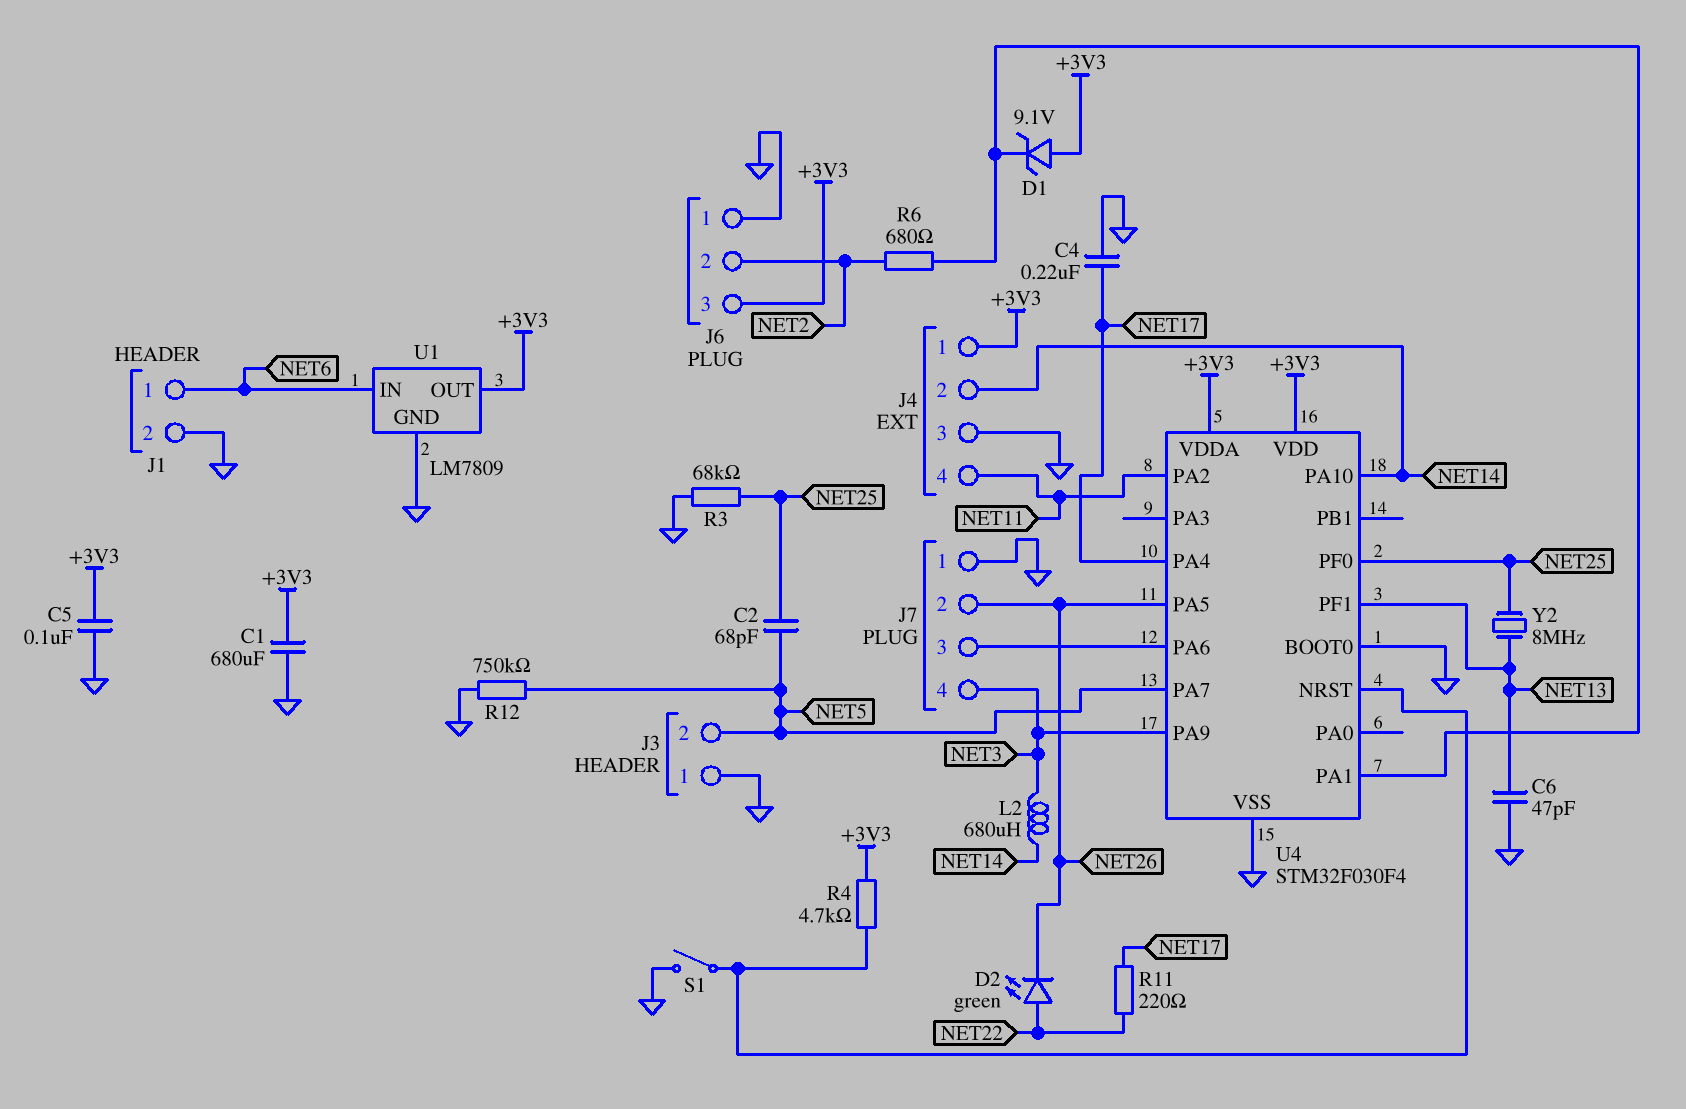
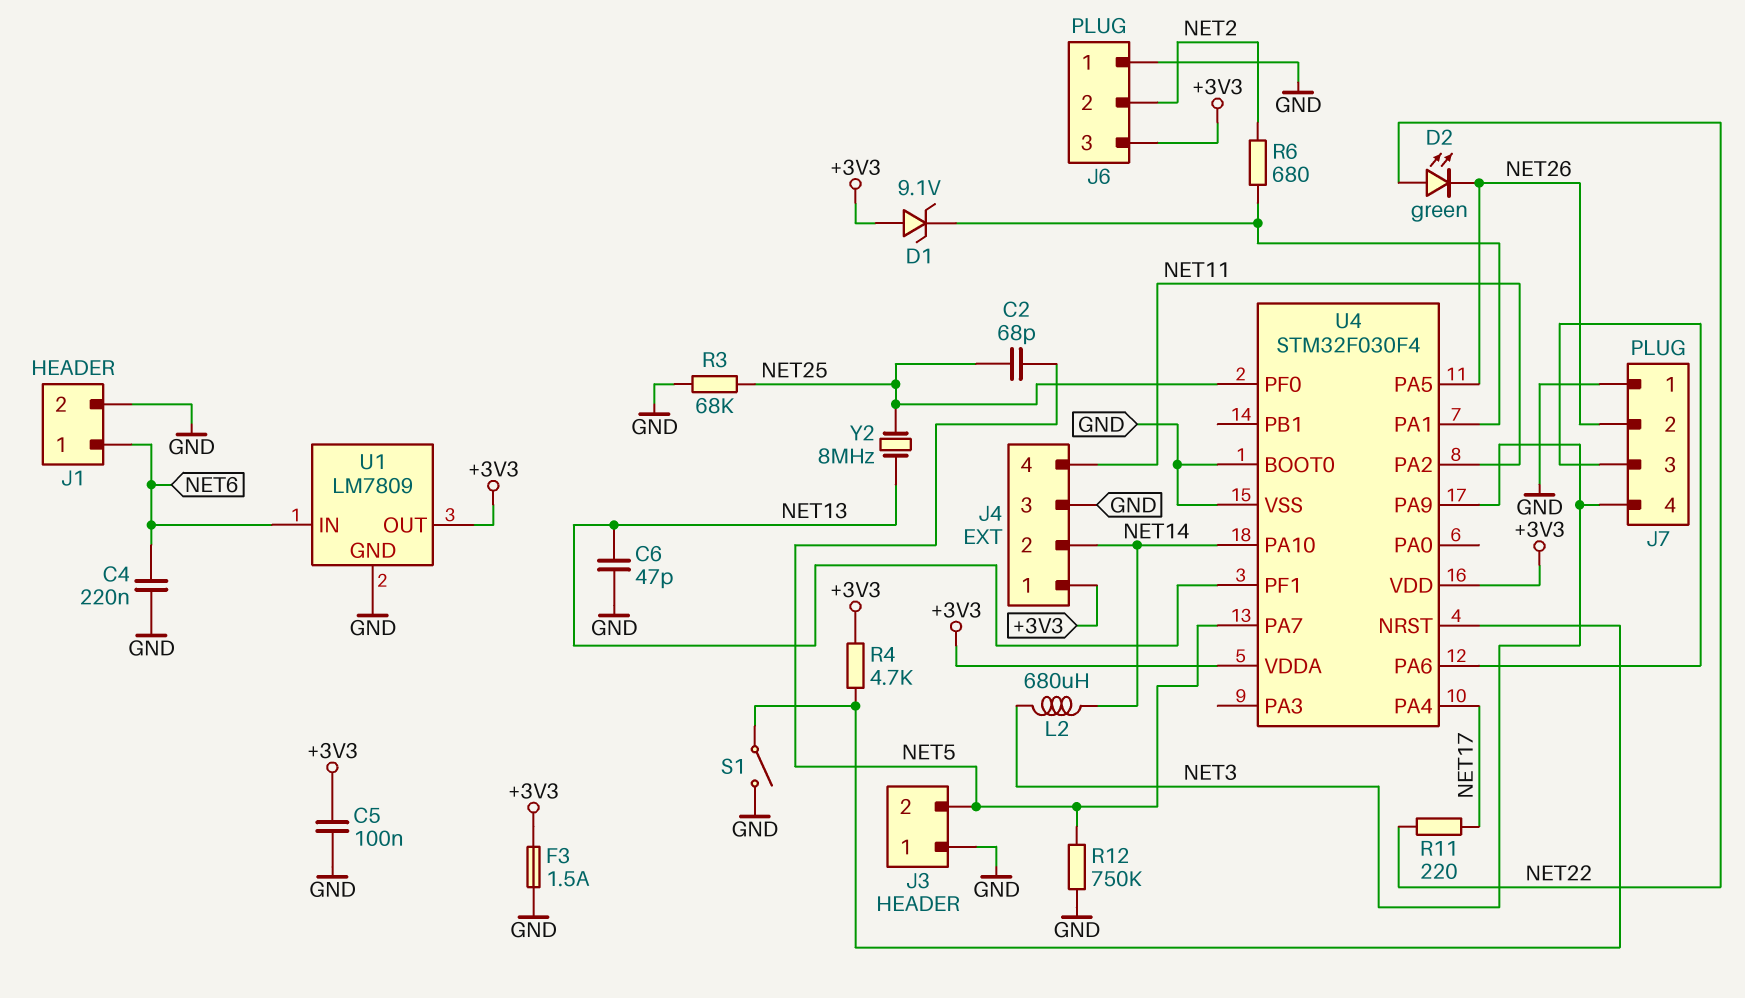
C1: 680uF (+3V3, GND) -> none
C4: 220nF (GND, NET17) -> 220nF (GND, NET6)
F3: none -> 1.5A (+3V3, GND)

